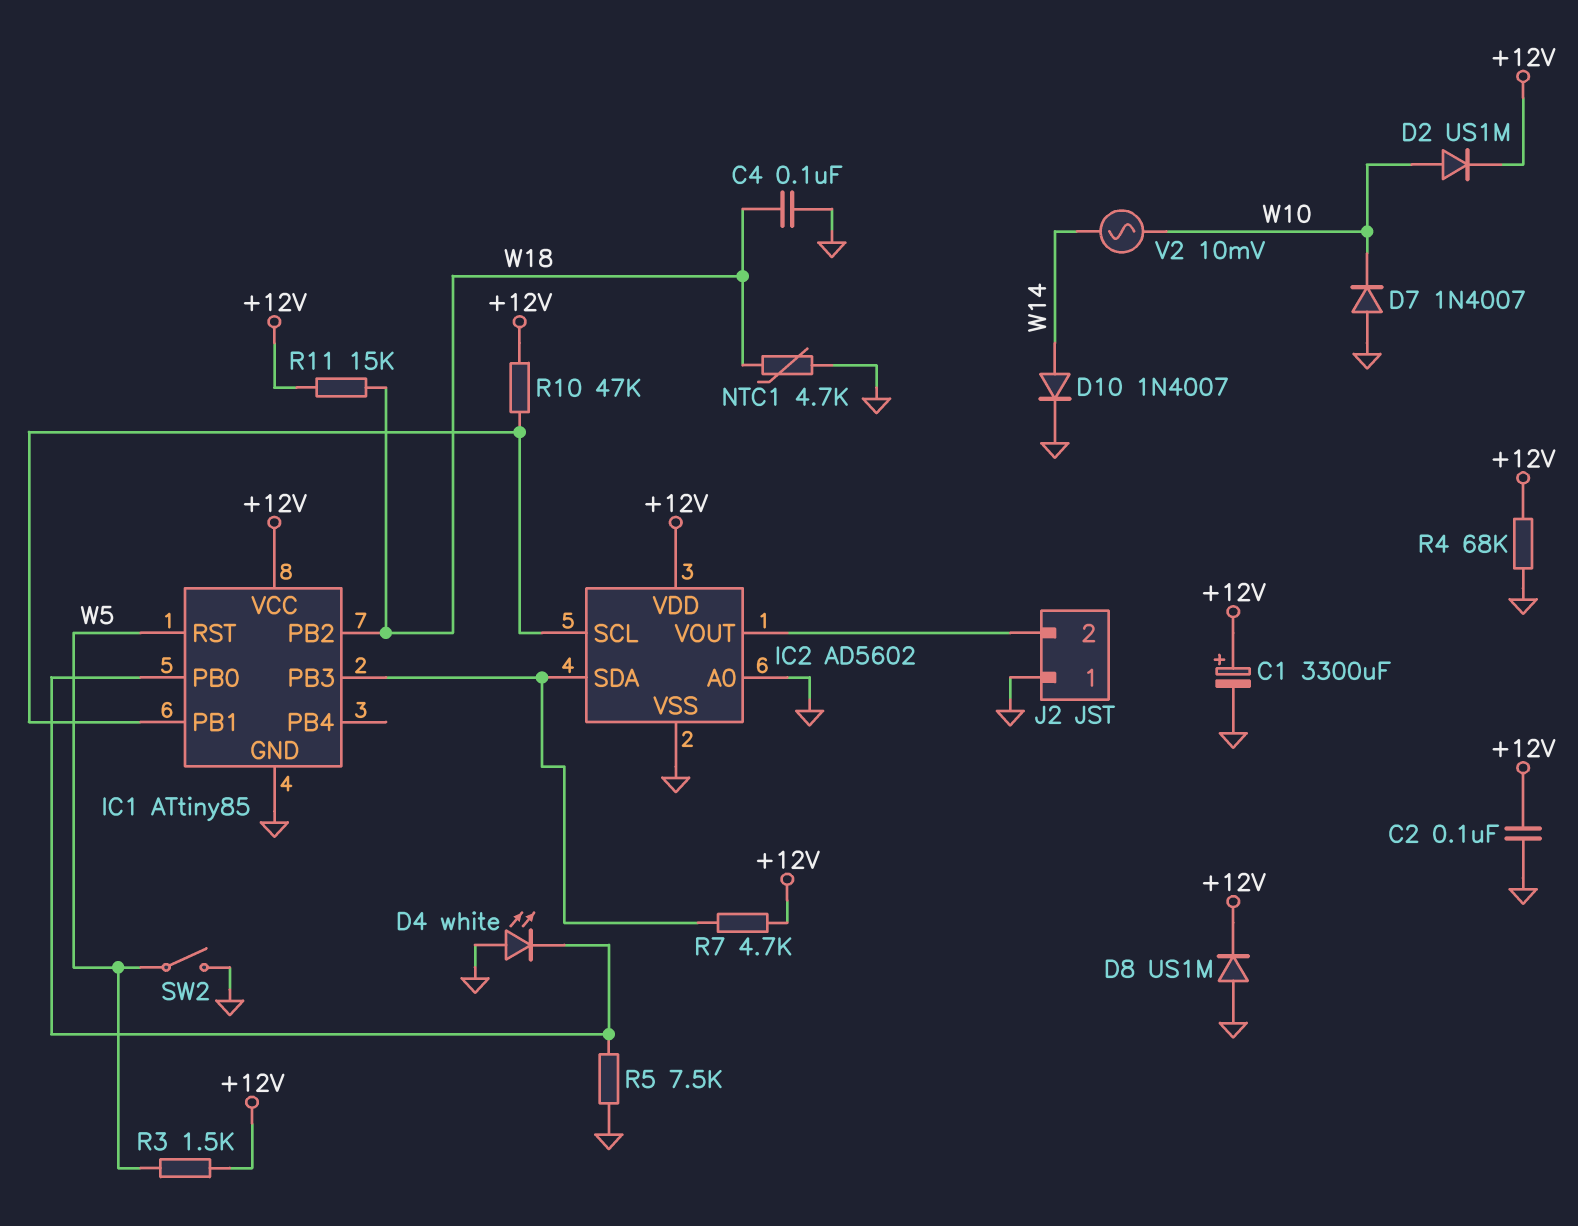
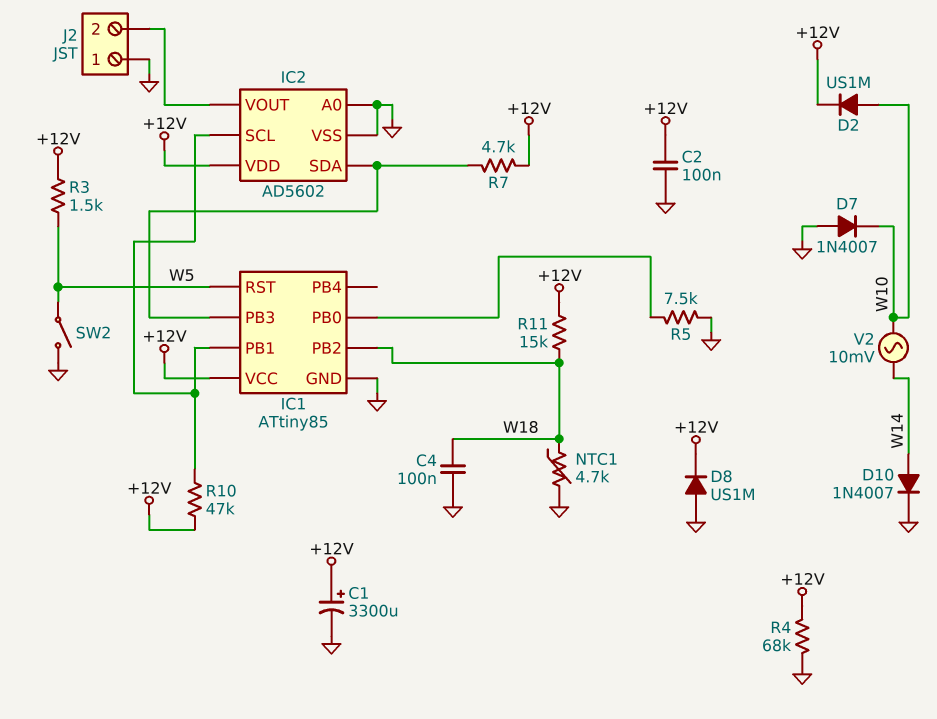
D4: LED white (A GND, K IC1/PB0) -> none

